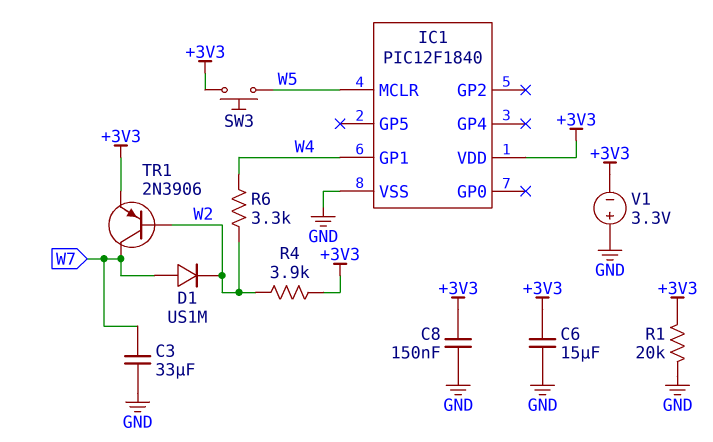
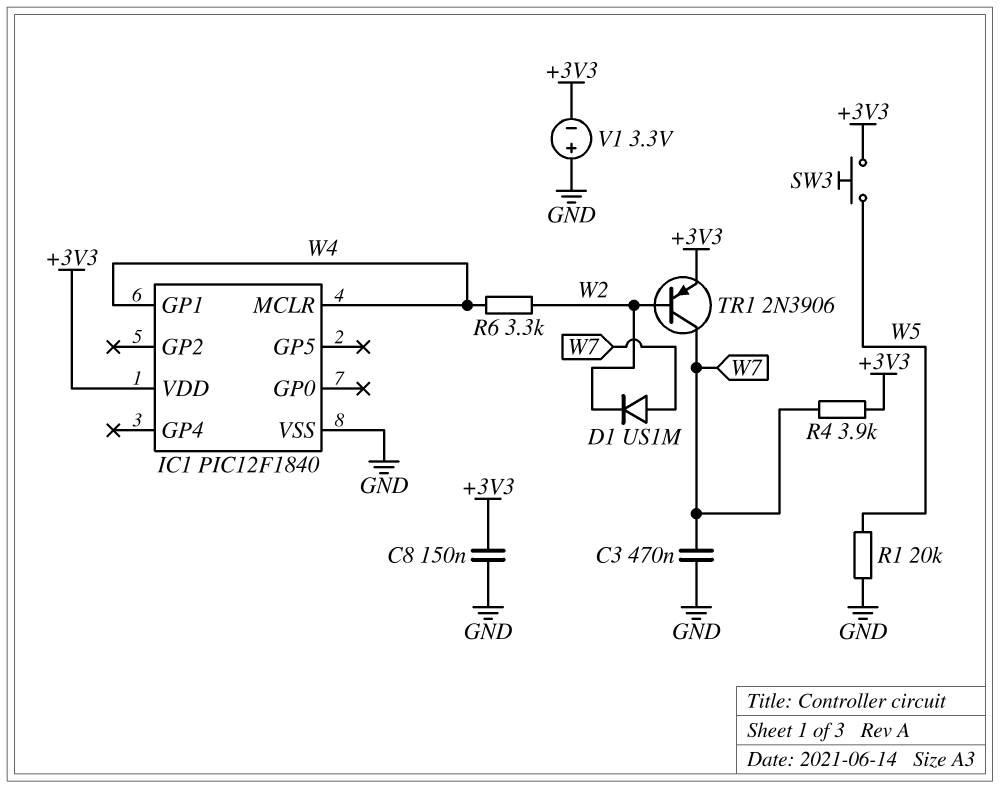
C3: 33uF (GND, W7) -> 470nF (GND, W7)
C6: 15uF (+3V3, GND) -> none
IC1 pin MCLR: W5 -> W4
R1: 20k (+3V3, GND) -> 20k (GND, W5)
R4: 3.9k (+3V3, W2) -> 3.9k (+3V3, W7)

